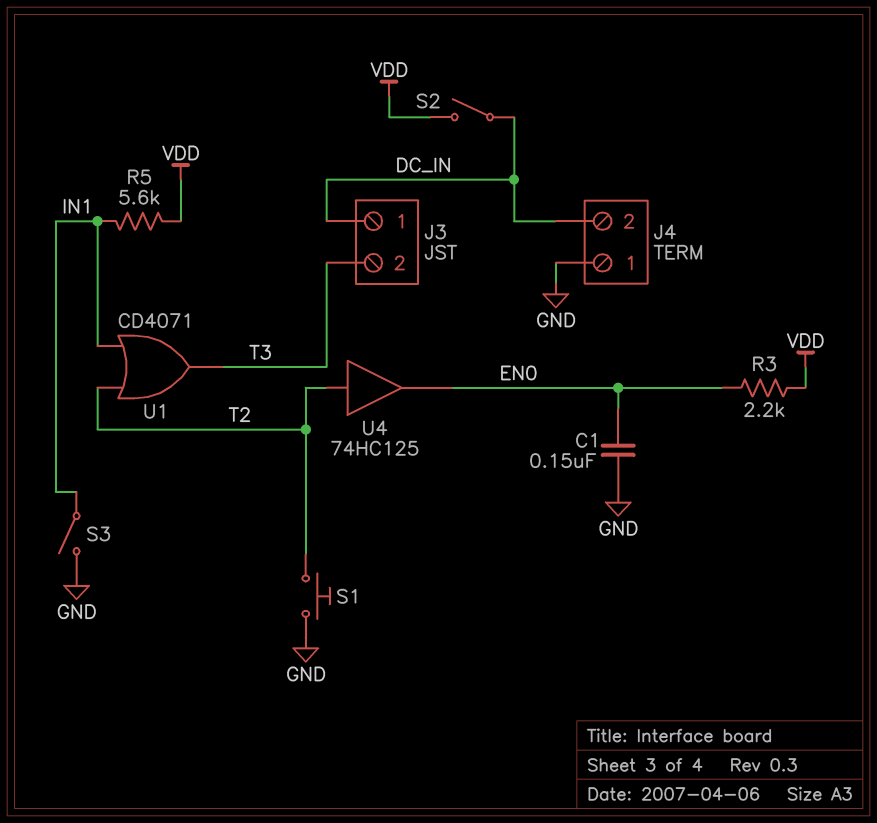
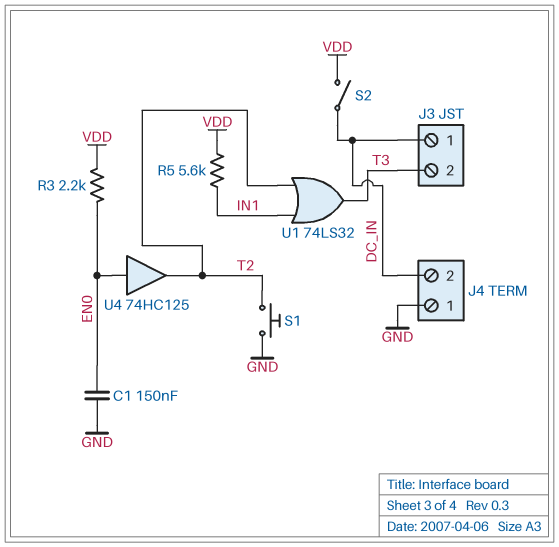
S3: switch (GND, IN1) -> none
U1: OR CD4071 (in IN1, in T2, out T3) -> OR 74LS32 (in IN1, in T2, out T3)
U4: buffer 74HC125 (in T2, out EN0) -> buffer 74HC125 (in EN0, out T2)

